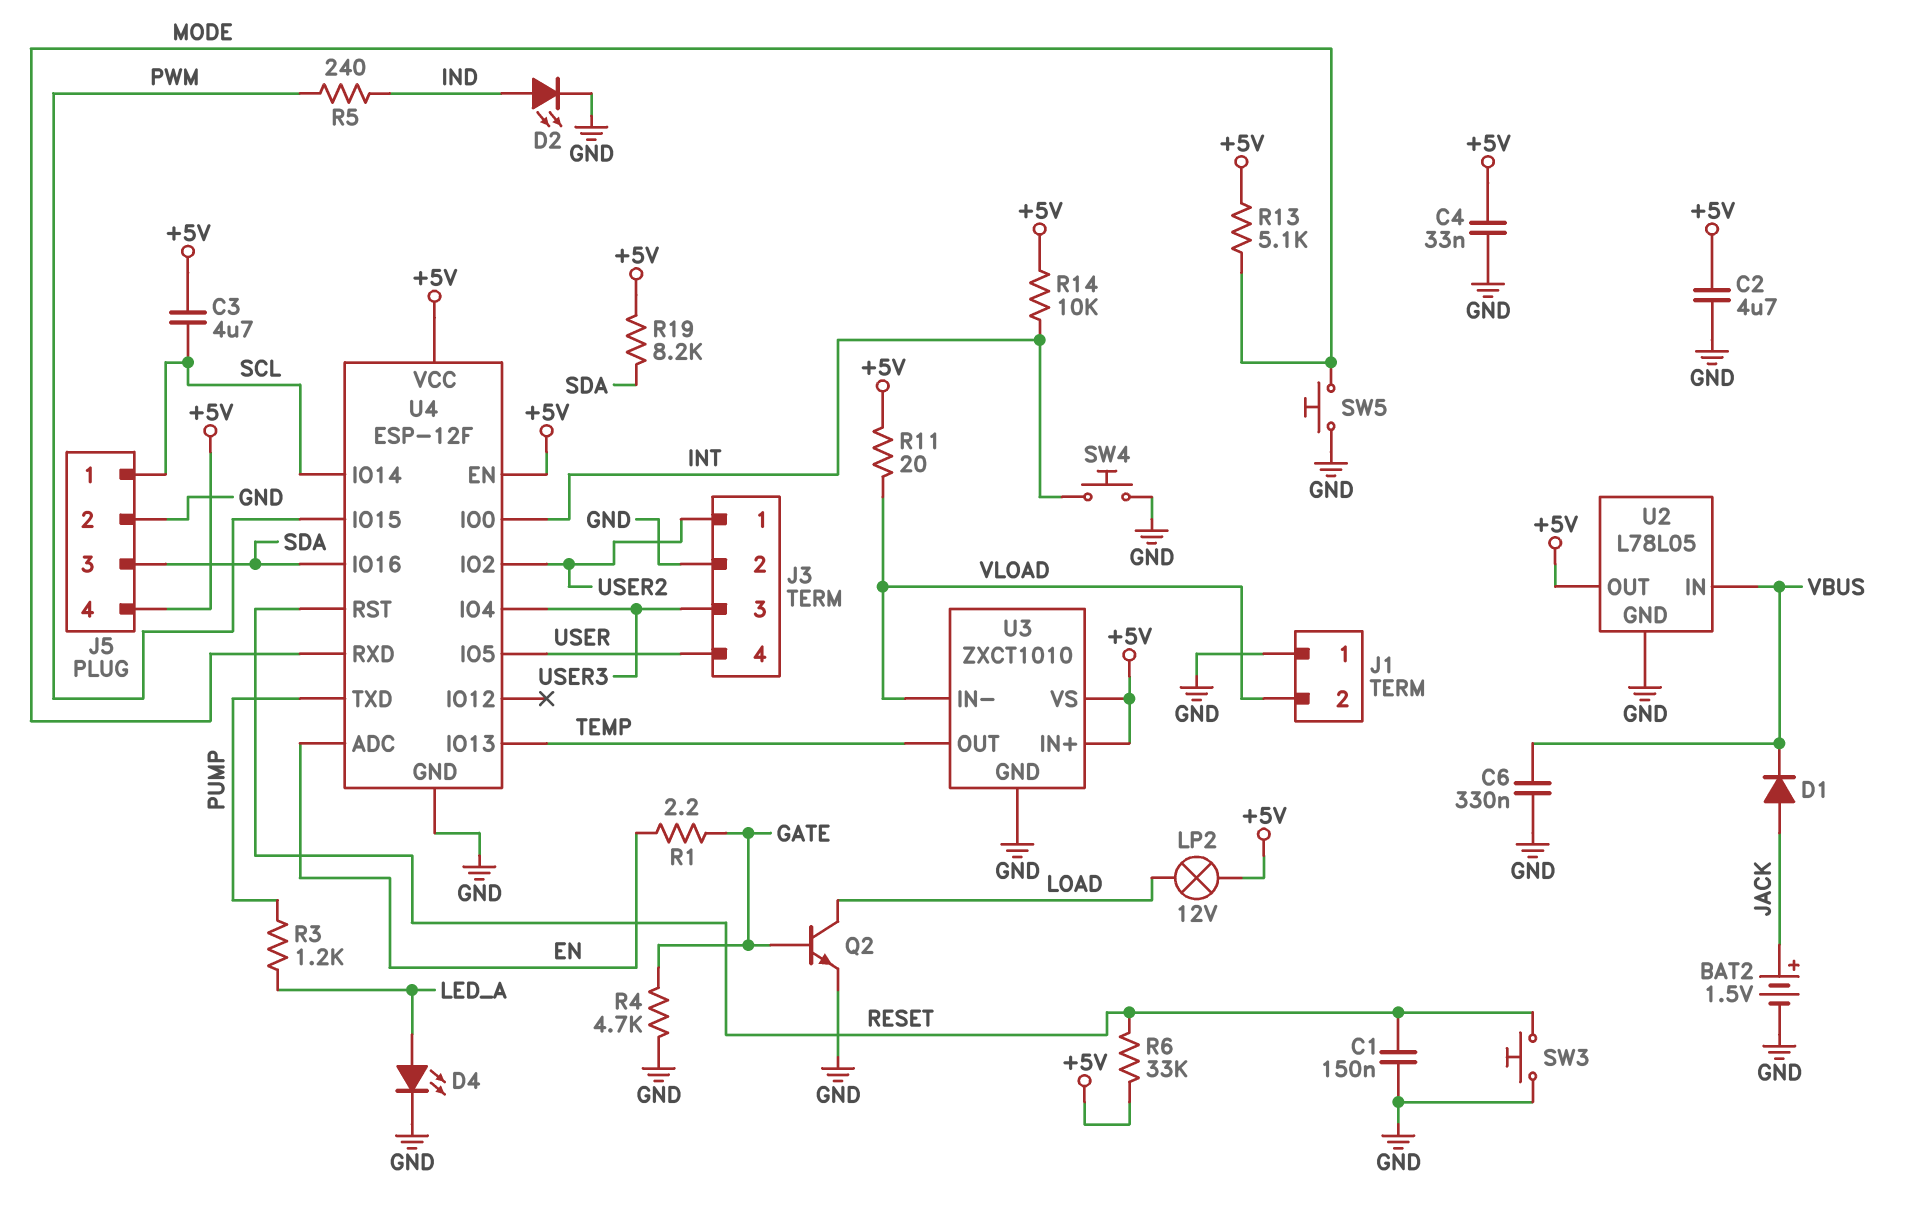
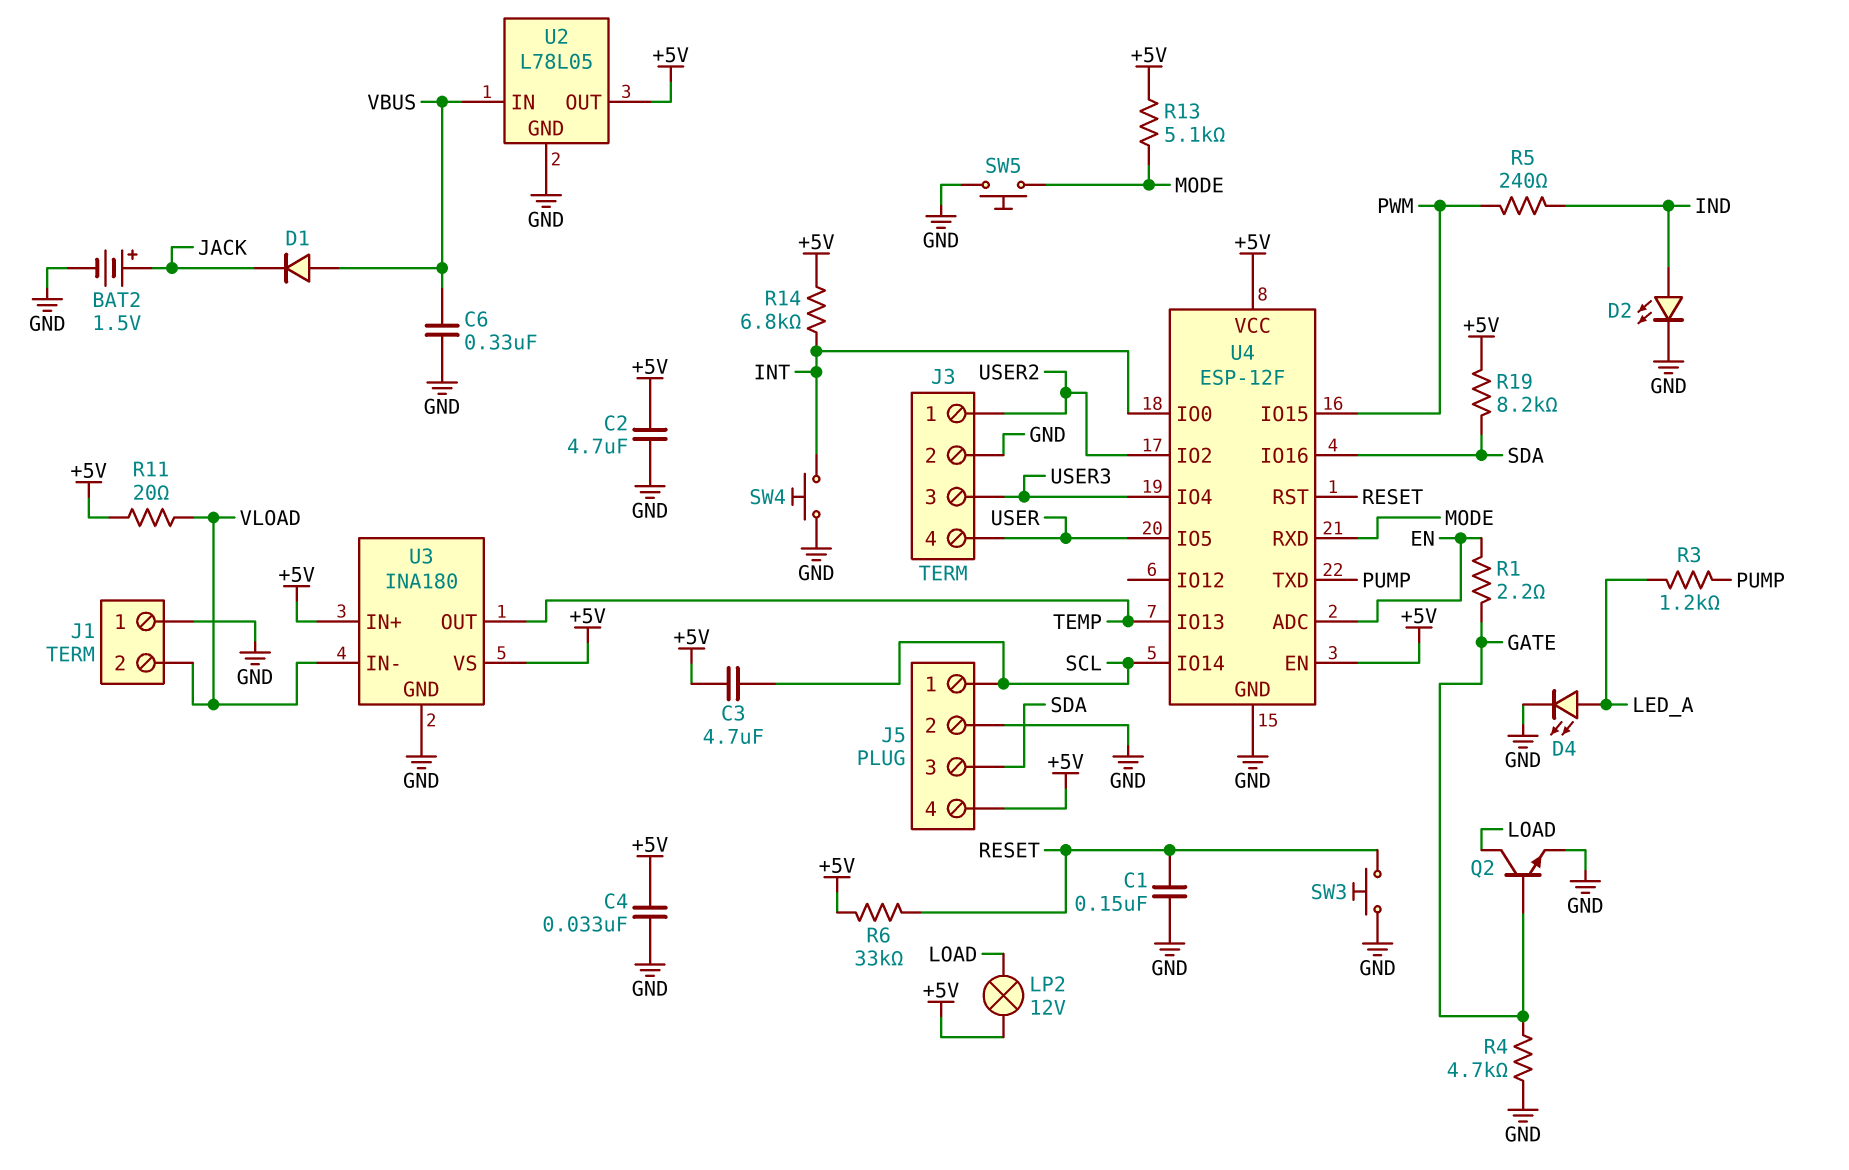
D1: diode (A JACK, K VBUS) -> diode (A VBUS, K JACK)
R14: 10k (+5V, INT) -> 6.8k (+5V, INT)
U3: ZXCT1010 -> INA180

